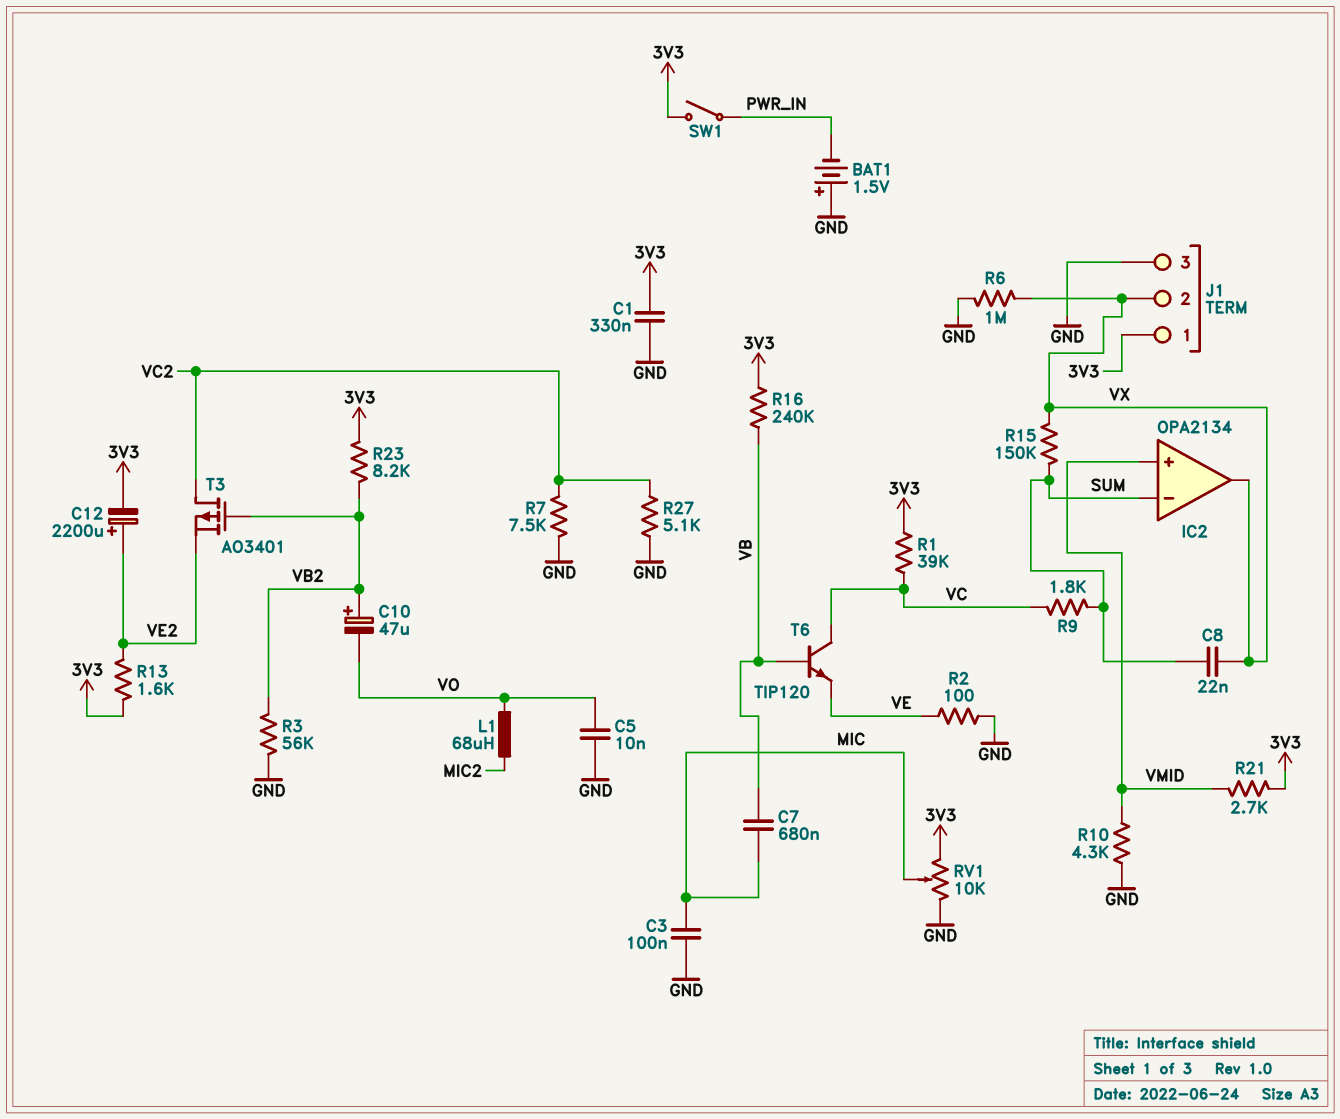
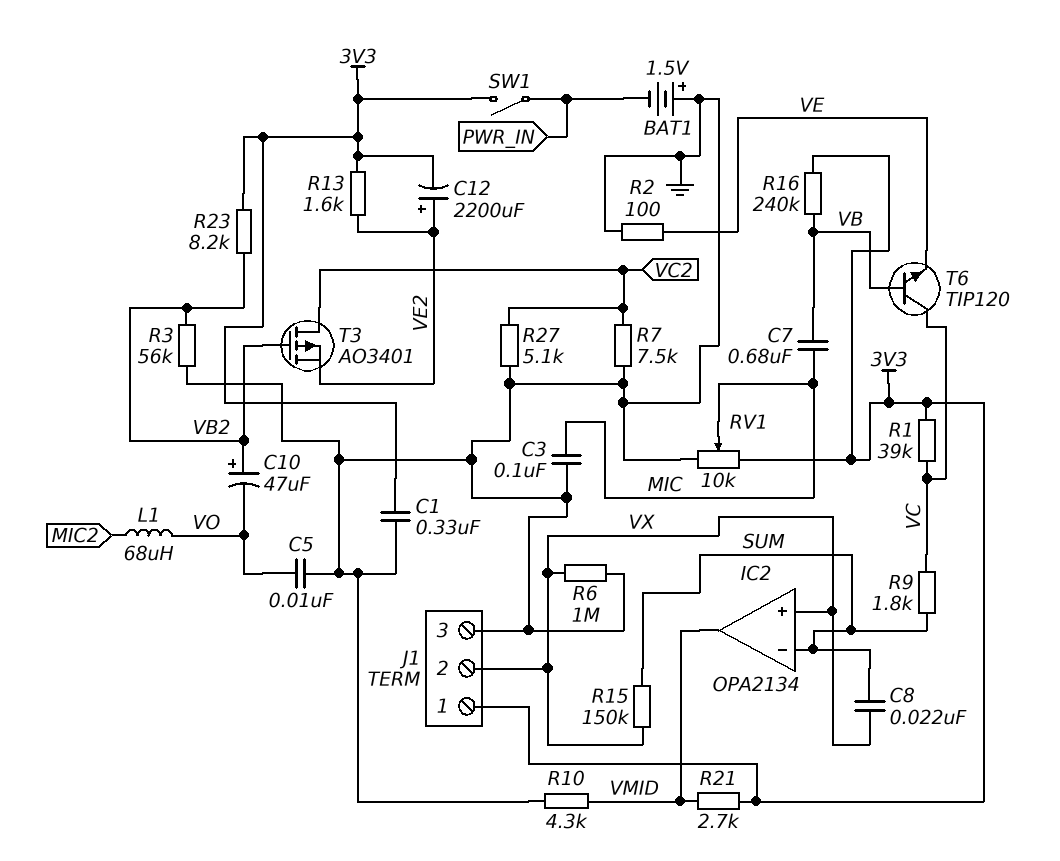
IC2 pin in+: VMID -> VX
IC2 pin out: VX -> VMID

